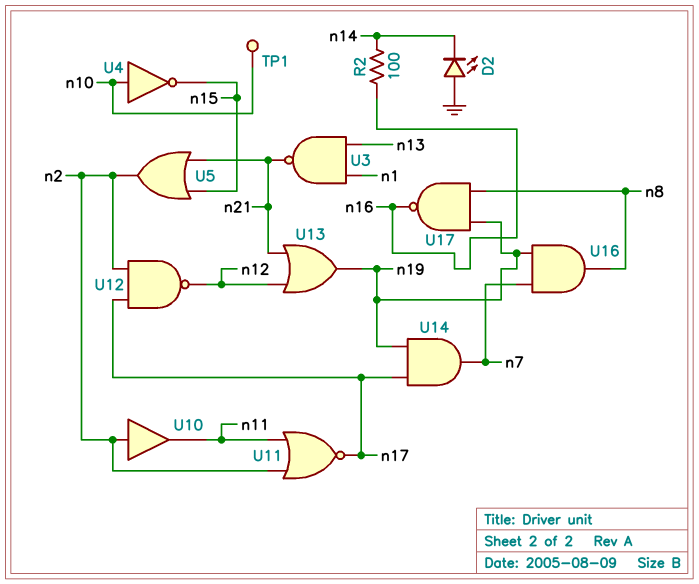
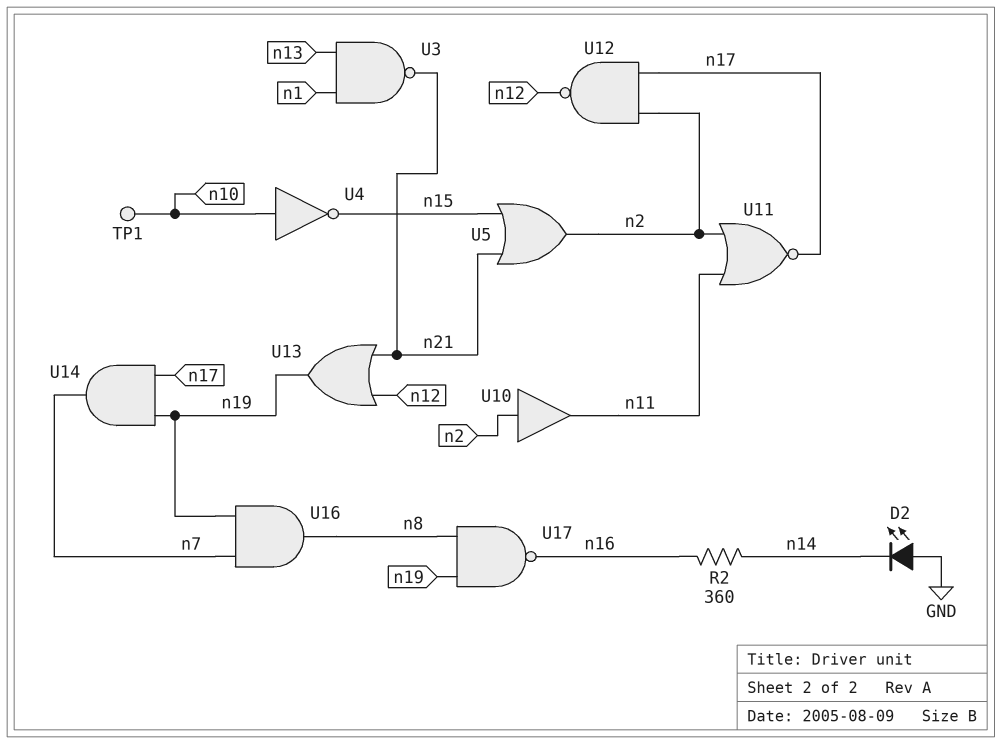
R2: 100 (n14, n16) -> 360 (n14, n16)

